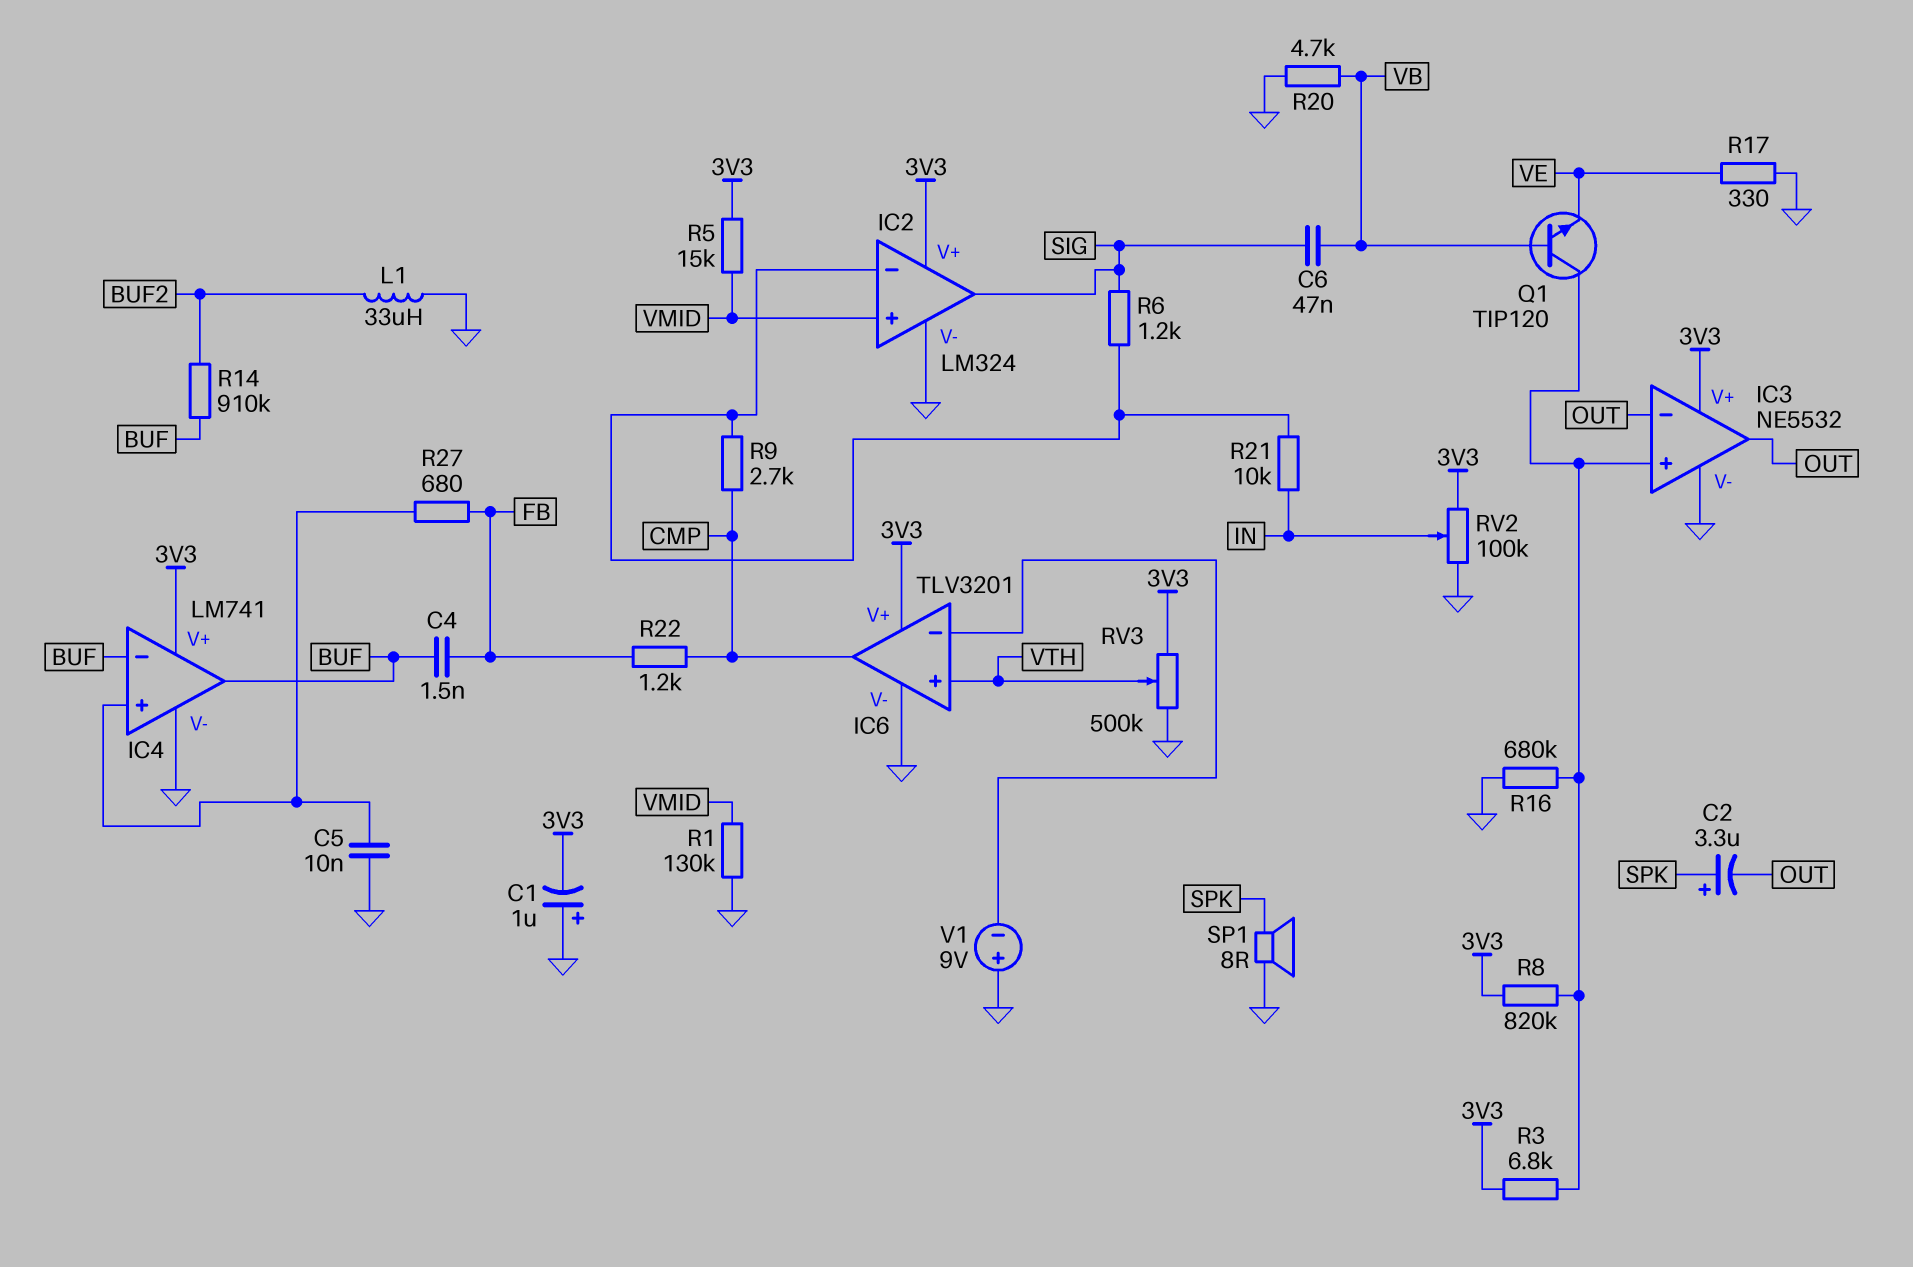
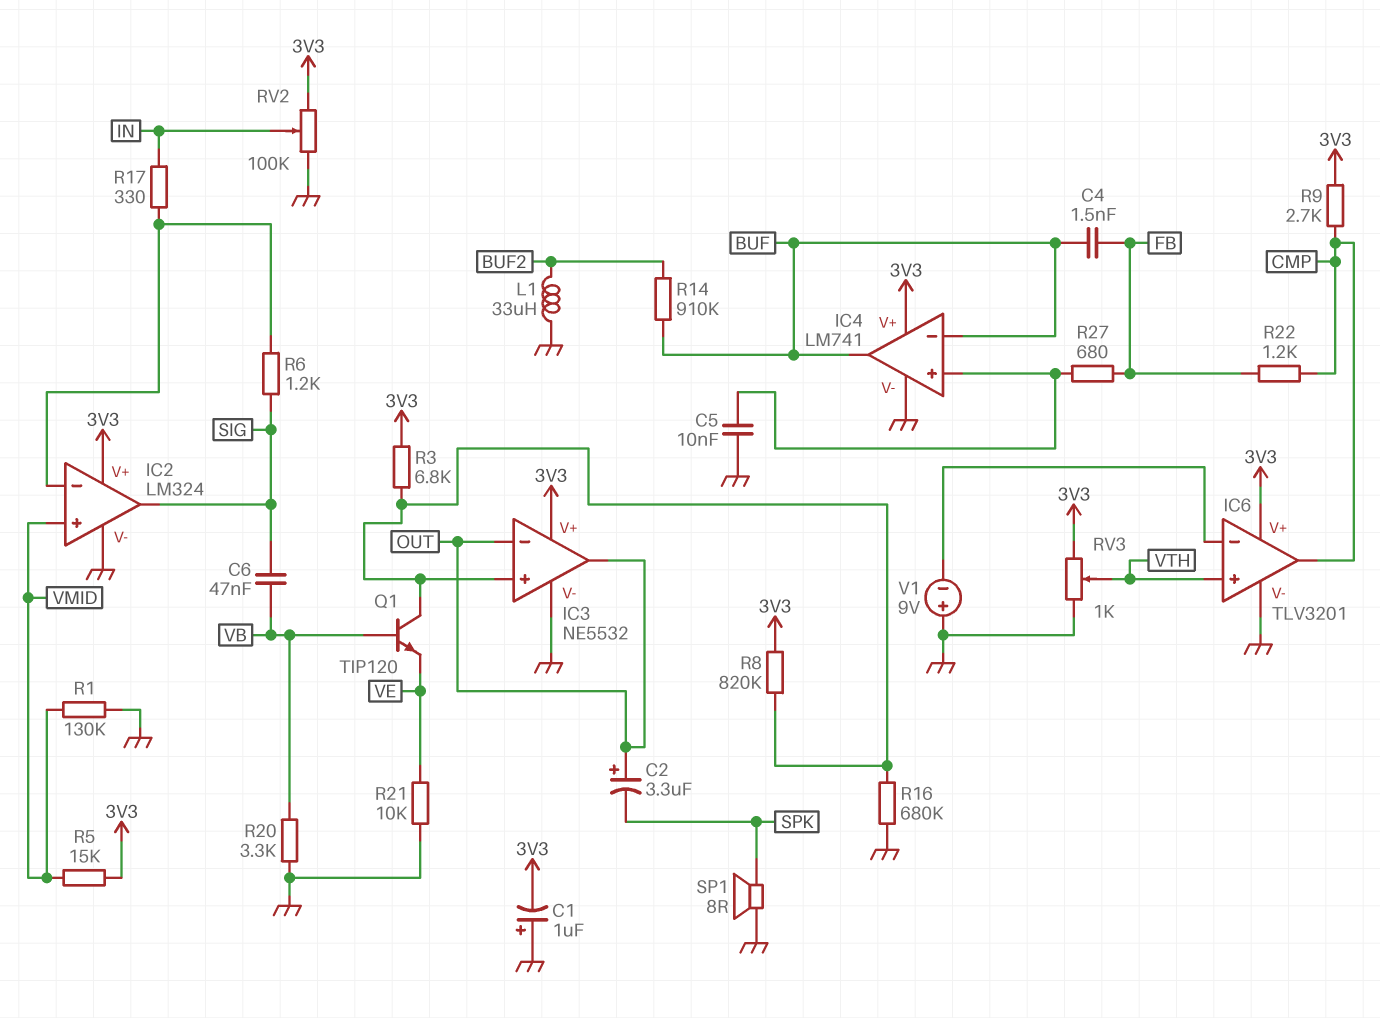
C2: 3.3uF (plus SPK, minus OUT) -> 3.3uF (plus OUT, minus SPK)
R9: 2.7k (CMP, IC2/in-) -> 2.7k (3V3, CMP)
R17: 330 (GND, VE) -> 330 (IC2/in-, IN)
R20: 4.7k (GND, VB) -> 3.3k (GND, VB)
R21: 10k (IC2/in-, IN) -> 10k (GND, VE)
RV3: 500k (3V3, GND, wiper VTH) -> 1k (3V3, GND, wiper VTH)

